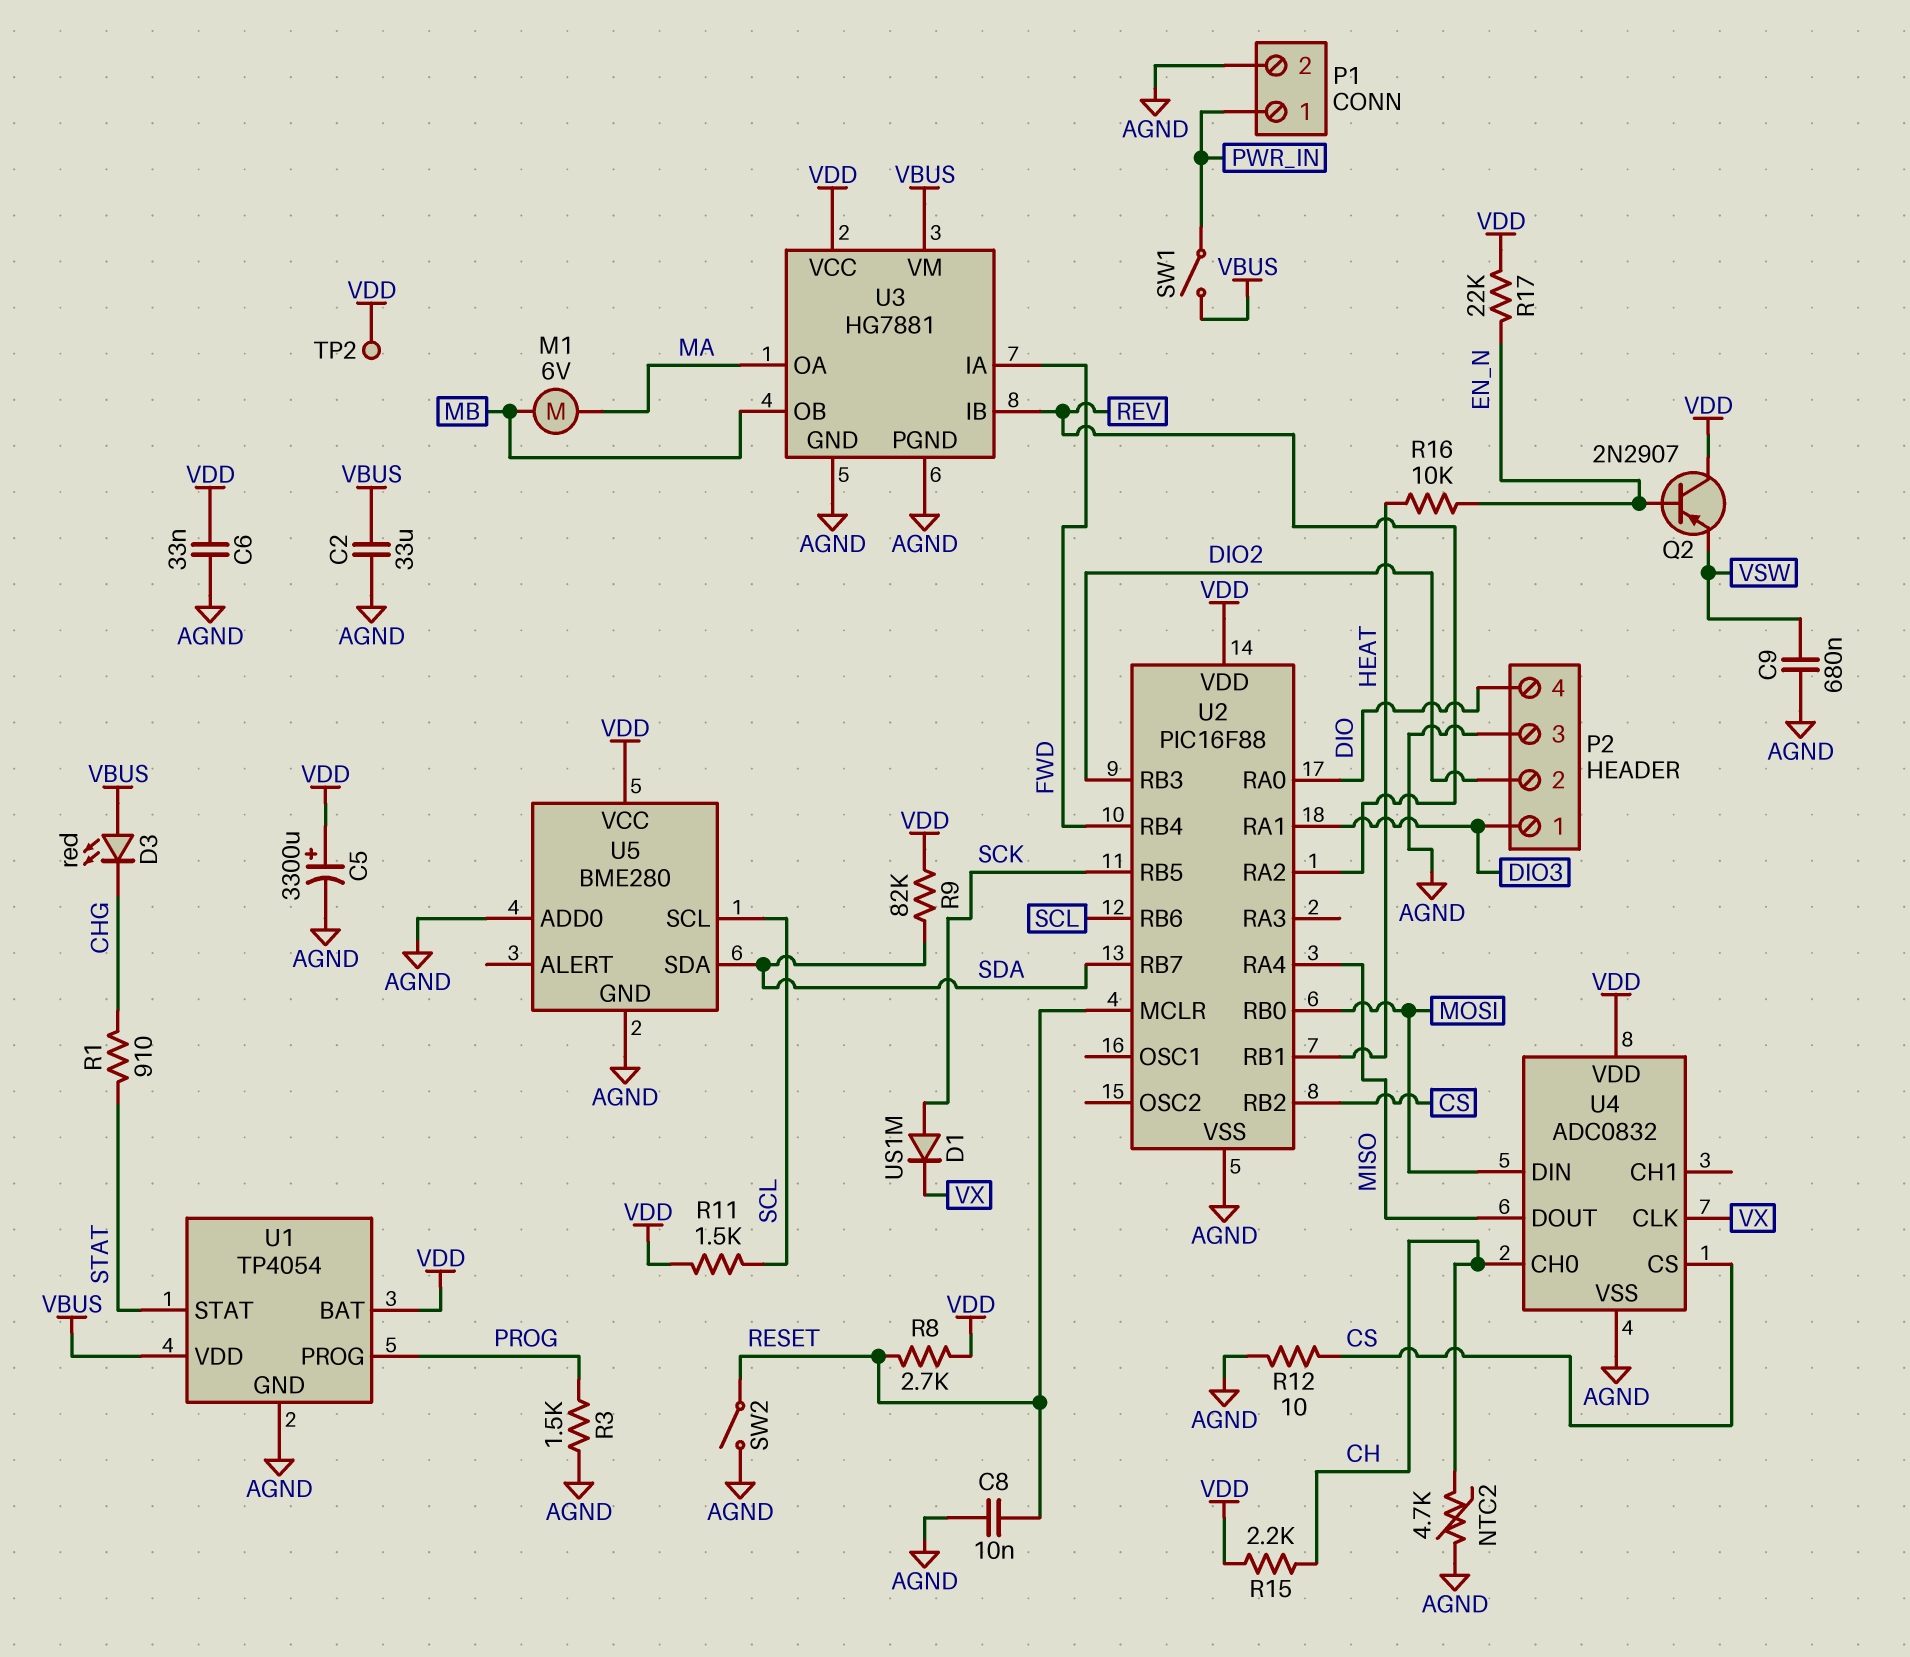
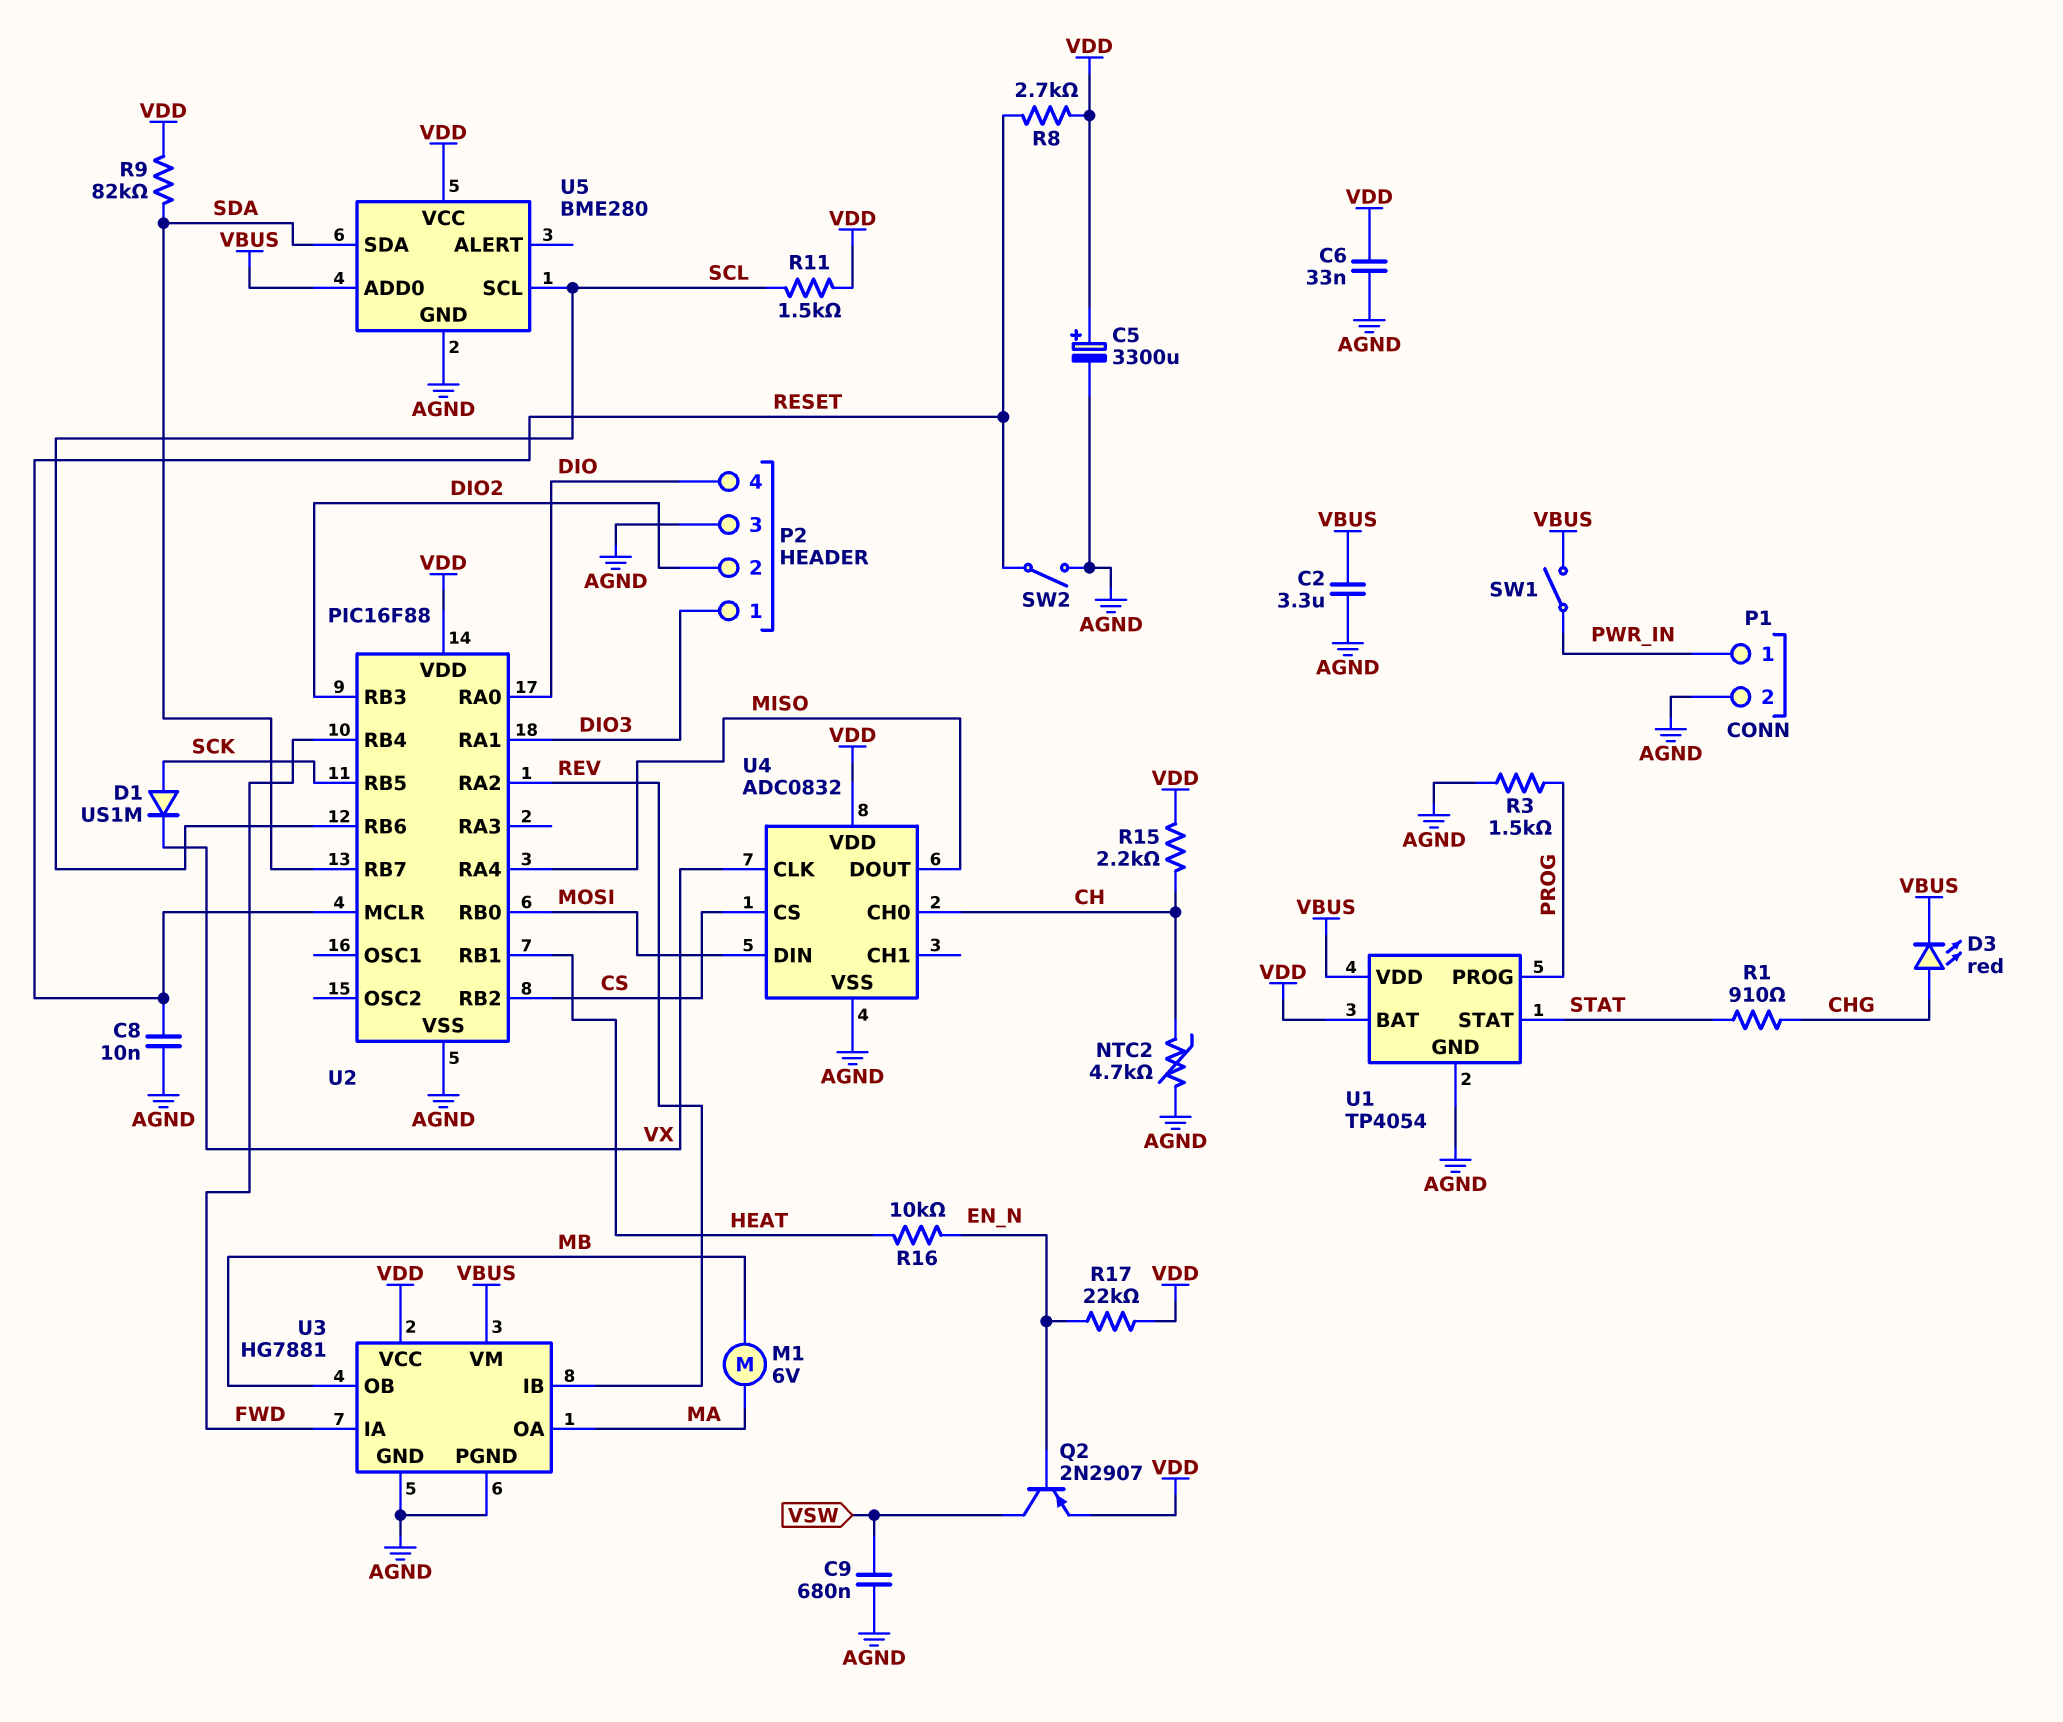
C2: 33uF (AGND, VBUS) -> 3.3uF (AGND, VBUS)
D3: LED red (A VBUS, K CHG) -> LED red (A CHG, K VBUS)
Q2: PNP 2N2907 (B EN_N, C VDD, E VSW) -> PNP 2N2907 (B EN_N, C VSW, E VDD)
R12: 10 (AGND, CS) -> none
TP2: test point (VDD) -> none
U5 pin ADD0: AGND -> VBUS

